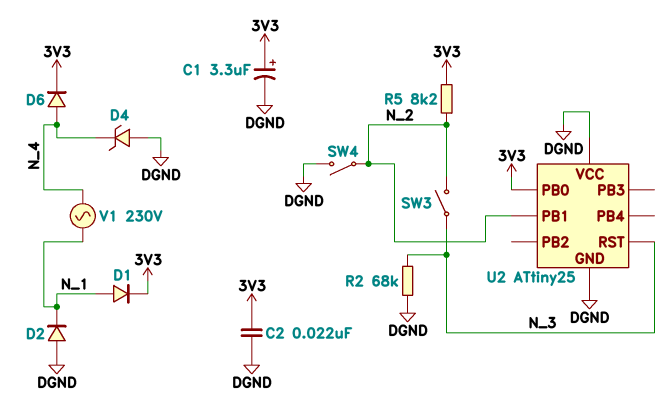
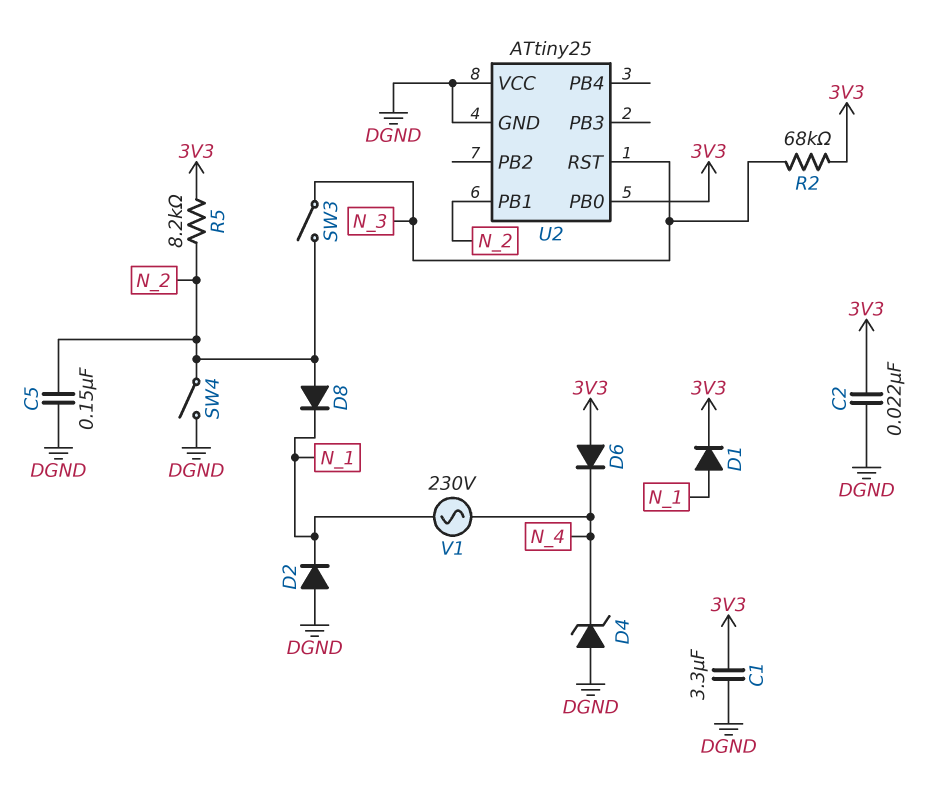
C1: 3.3uF (plus 3V3, minus DGND) -> 3.3uF (3V3, DGND)
C5: none -> 150nF (DGND, N_2)
D6: diode (A N_4, K 3V3) -> diode (A 3V3, K N_4)
D8: none -> diode (A N_2, K N_1)
R2: 68k (DGND, N_3) -> 68k (3V3, N_3)

